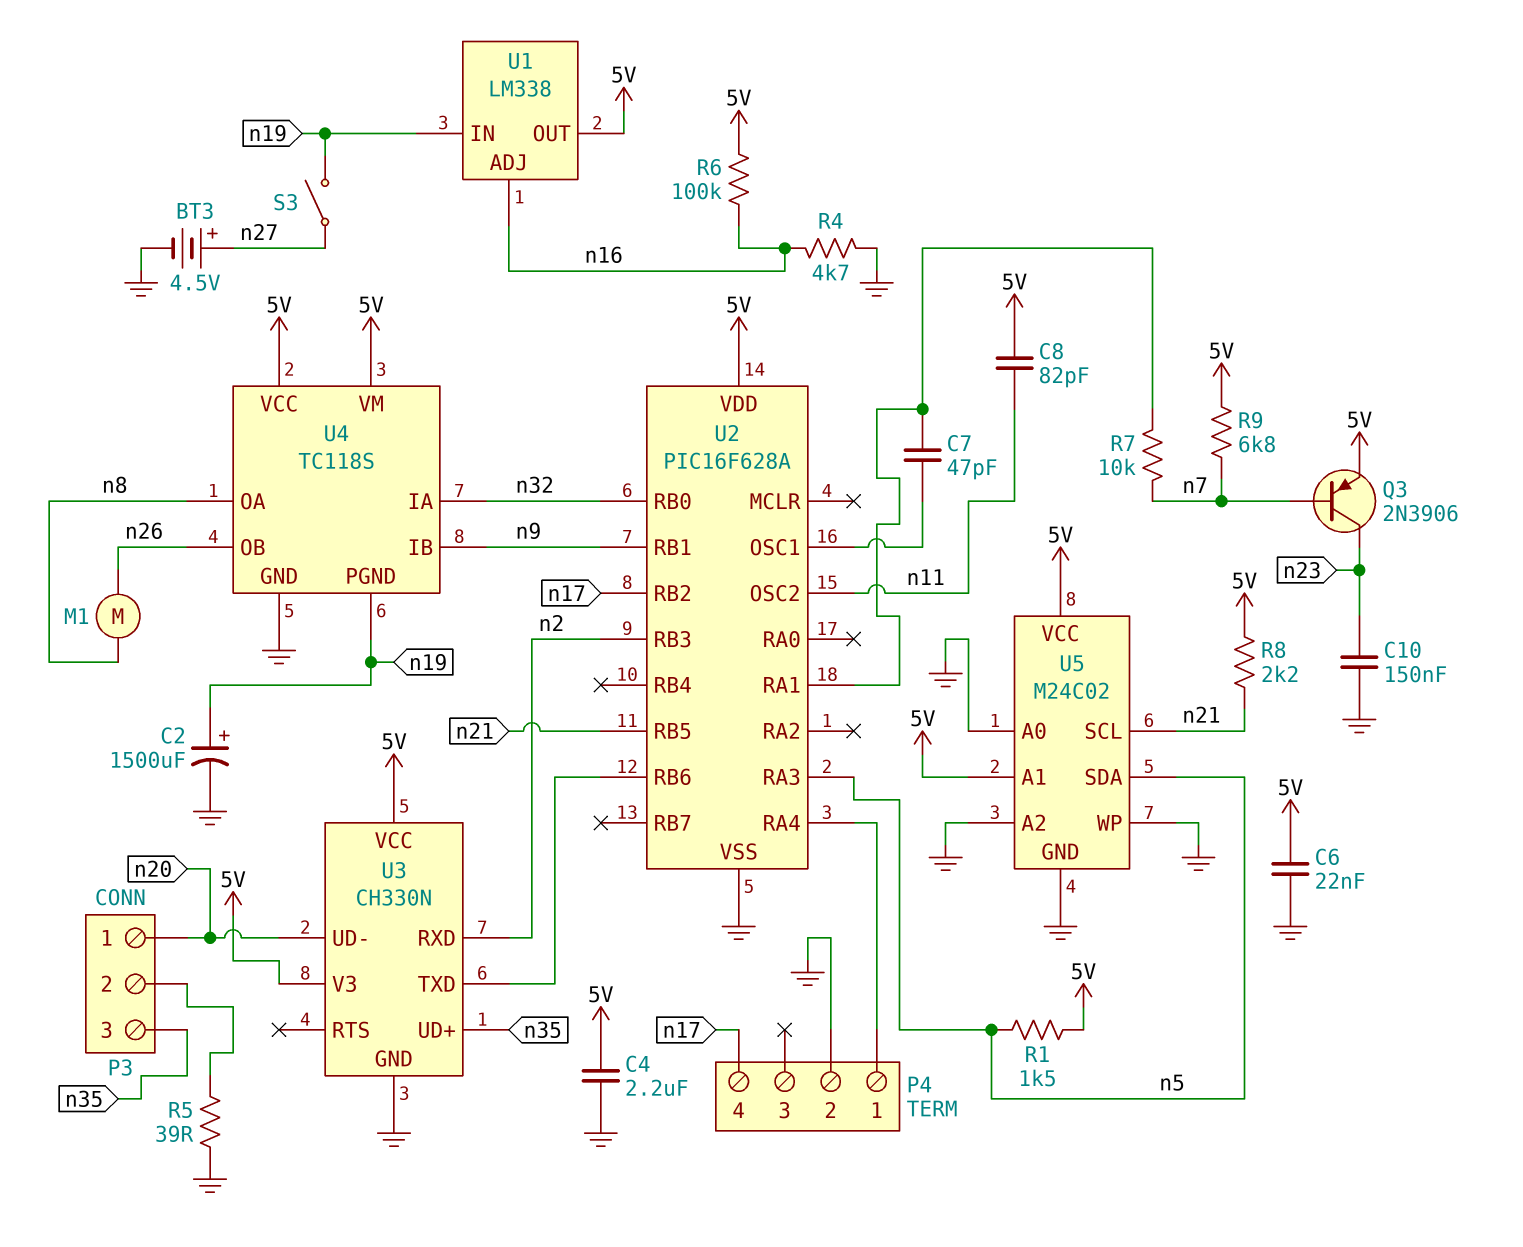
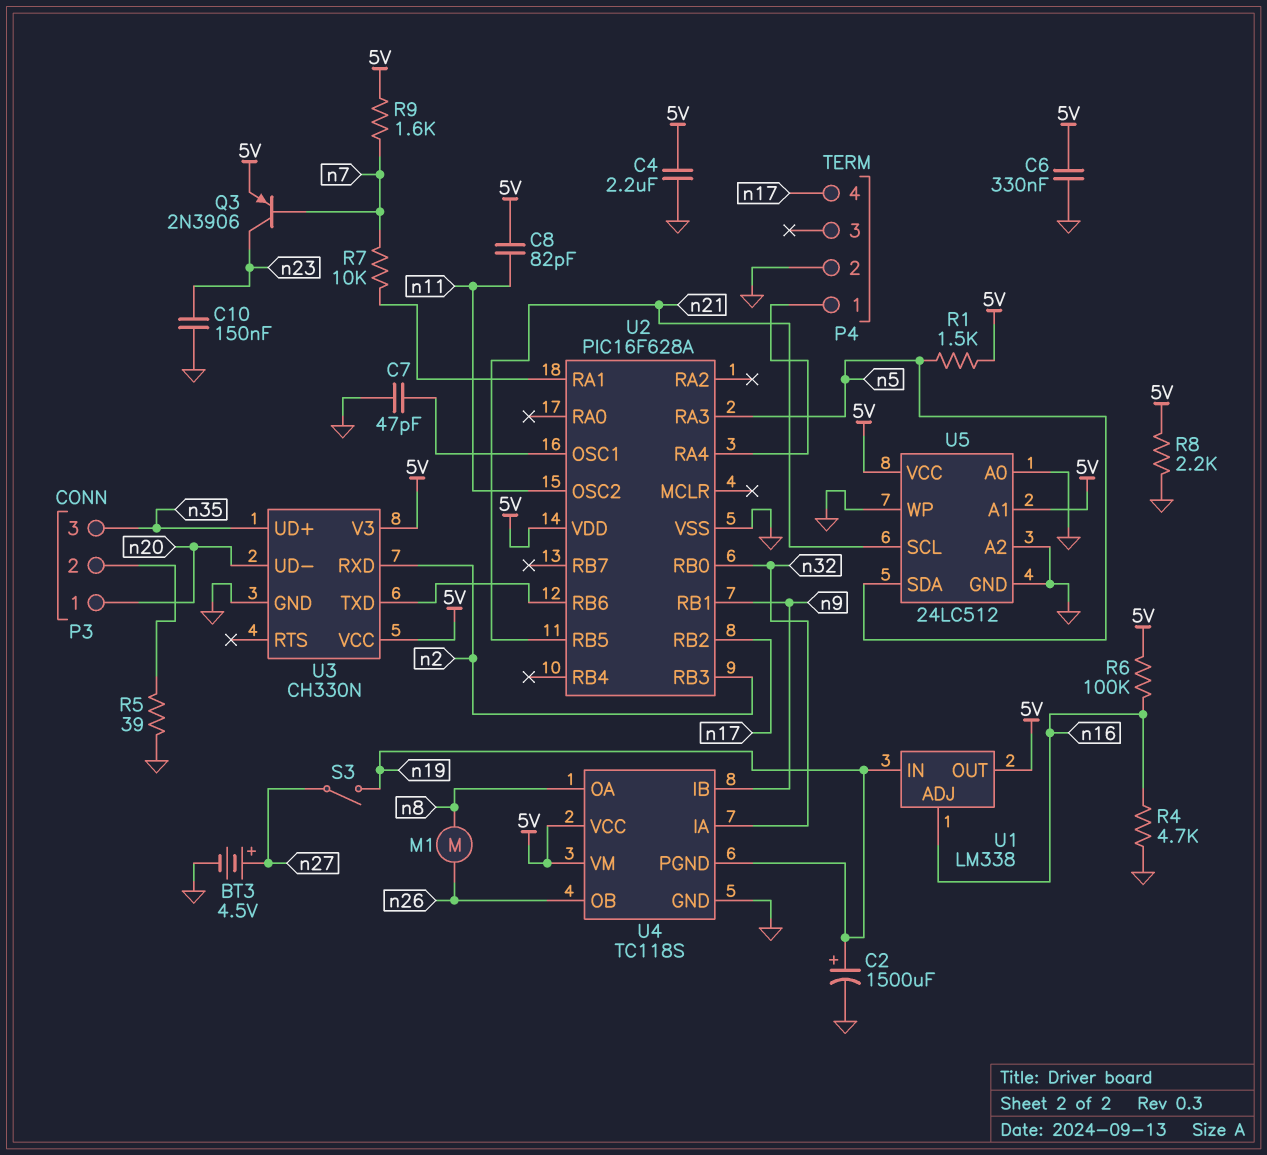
C6: 22nF (5V, GND) -> 330nF (5V, GND)
C7: 47pF (U2/OSC1, U2/RA1) -> 47pF (GND, U2/OSC1)
R8: 2.2k (5V, n21) -> 2.2k (5V, GND)
R9: 6.8k (5V, n7) -> 1.6k (5V, n7)
U5: M24C02 -> 24LC512

